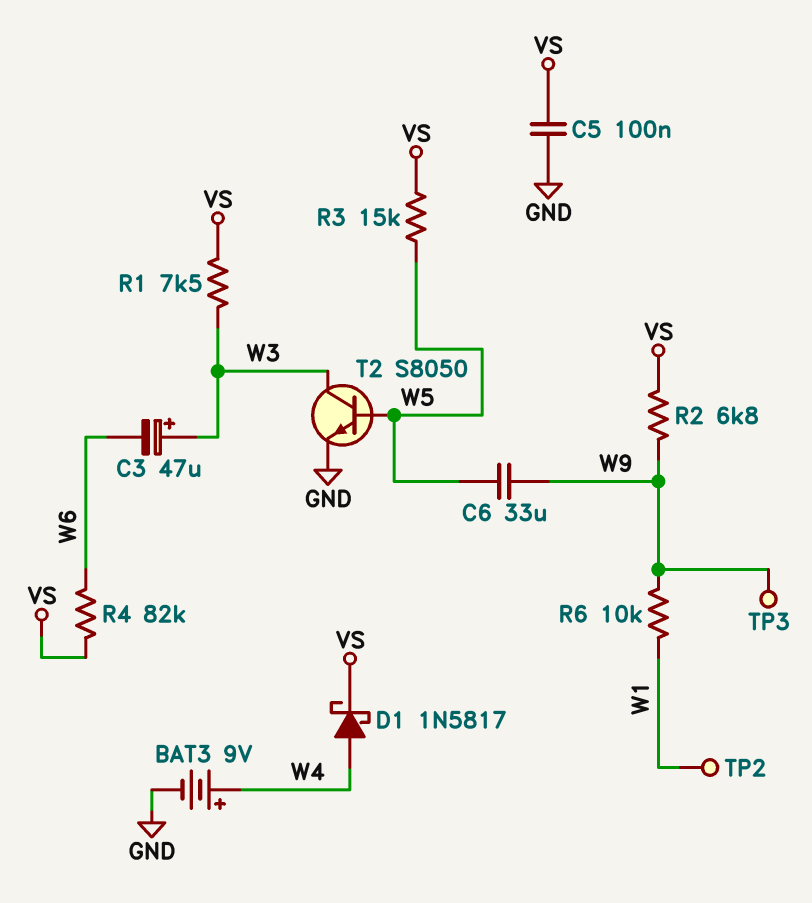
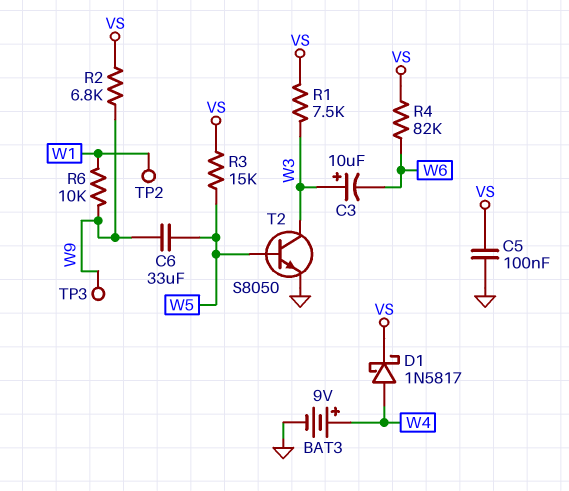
C3: 47uF (plus W3, minus W6) -> 10uF (plus W3, minus W6)

